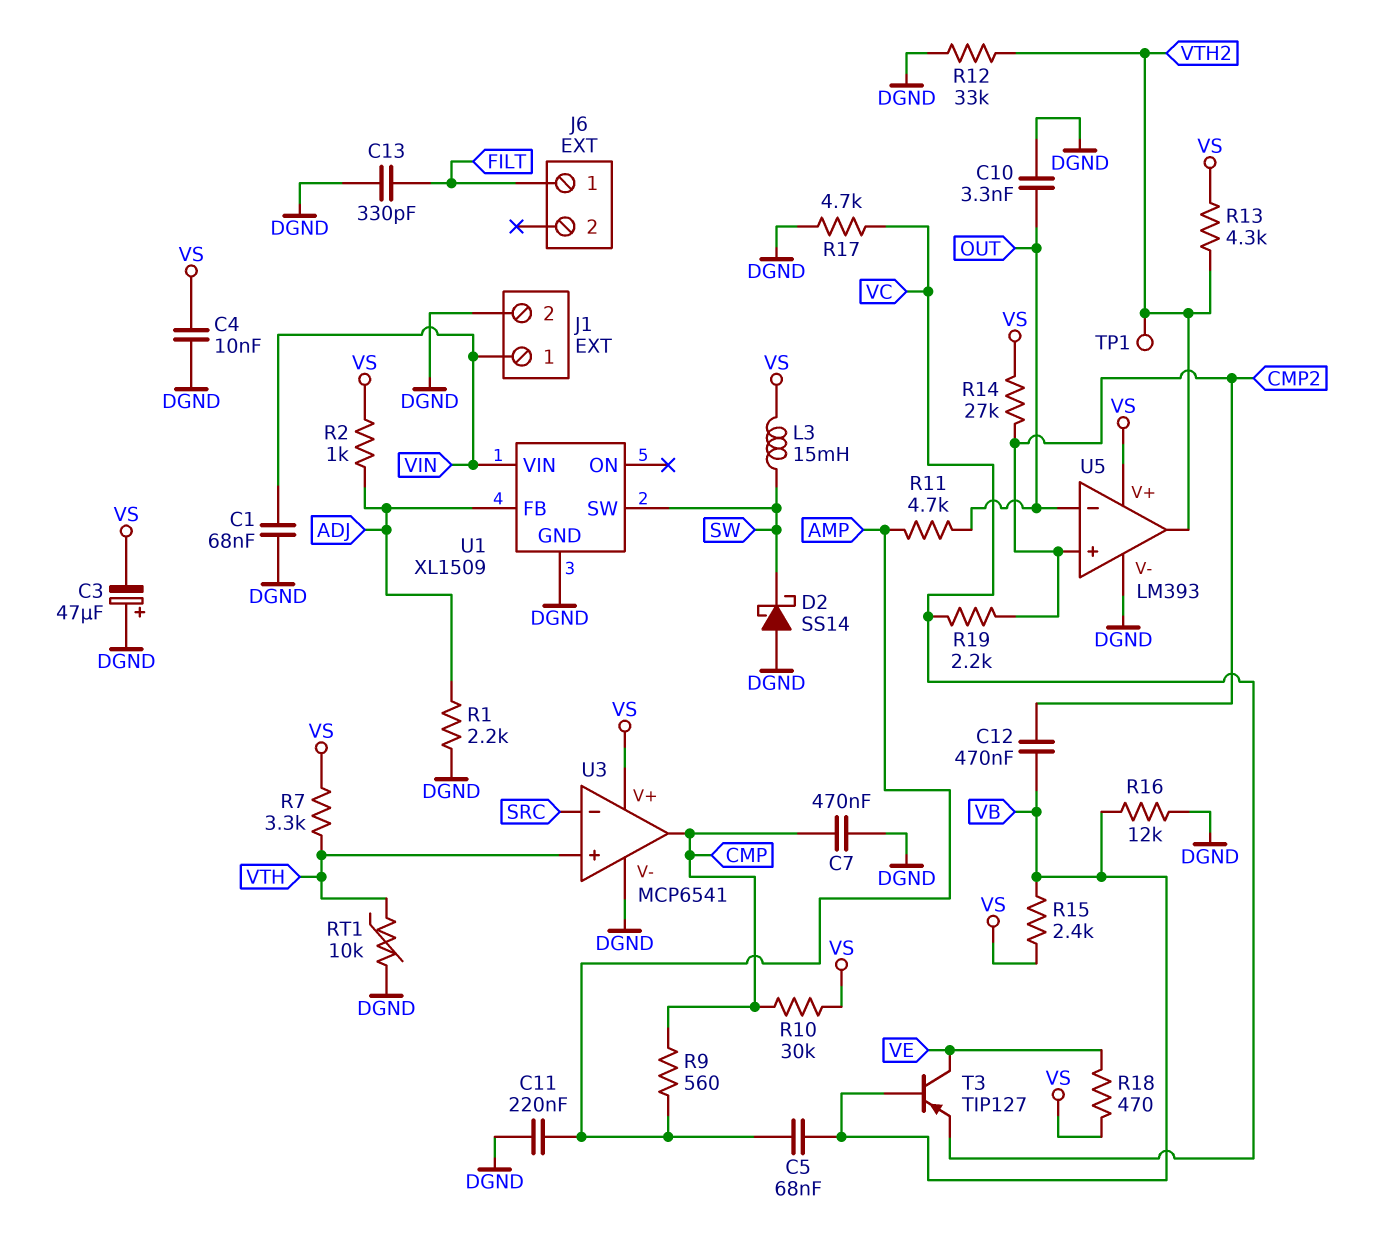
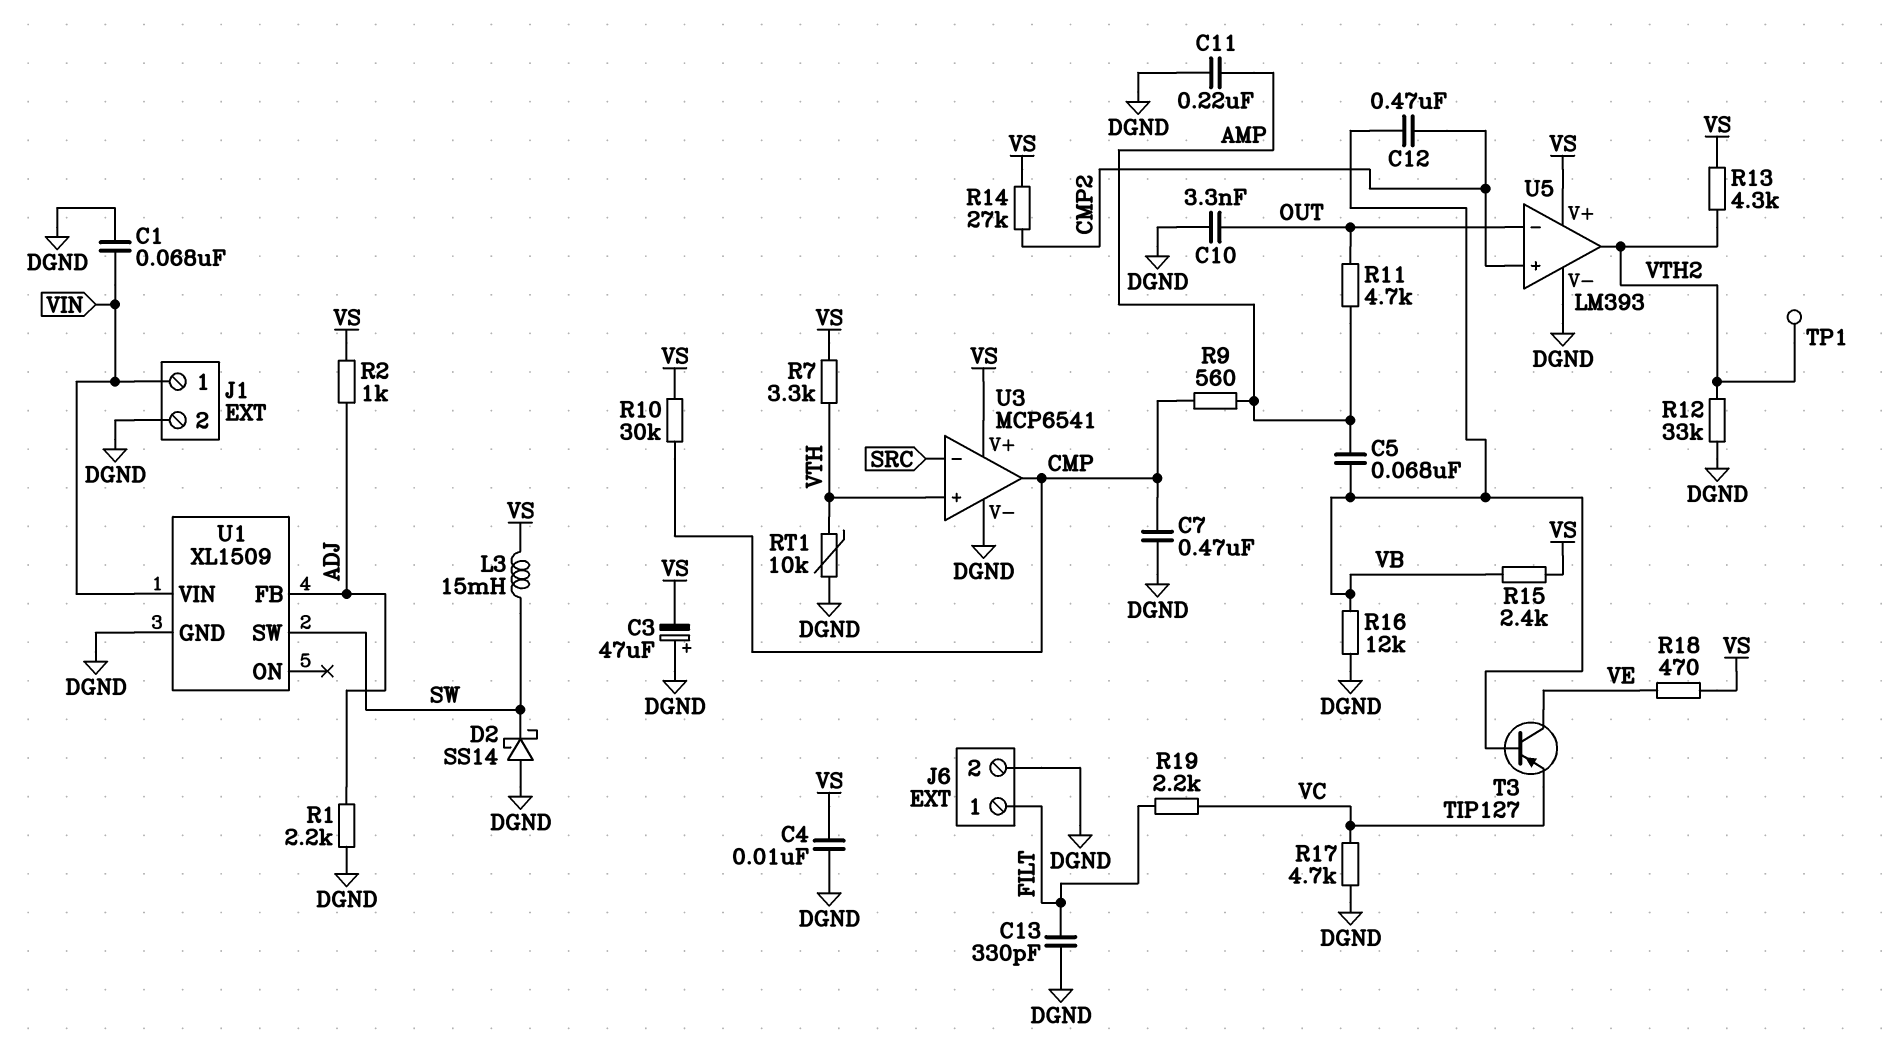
J6 pin 2: none -> DGND
R19: 2.2k (CMP2, VC) -> 2.2k (FILT, VC)

